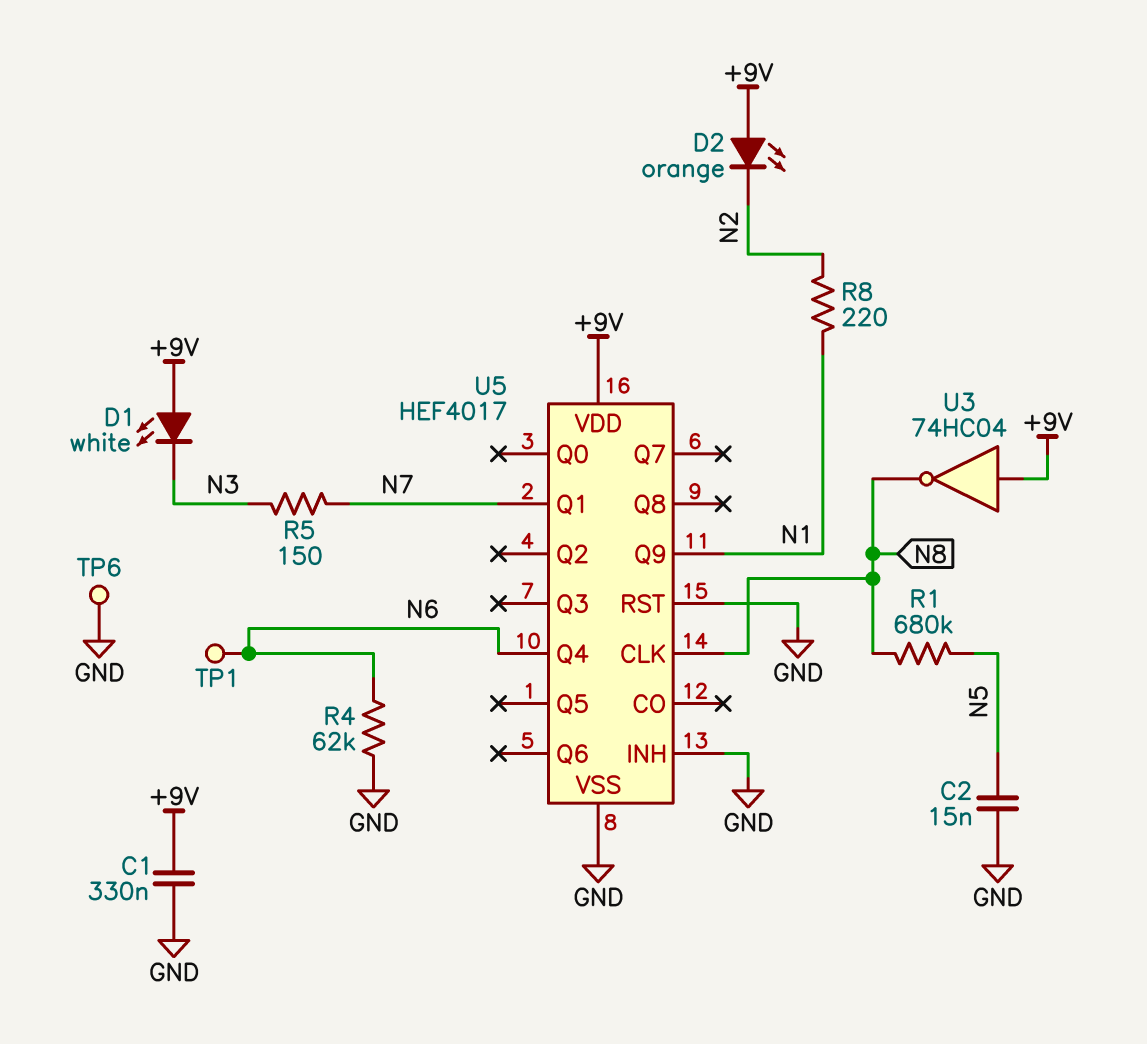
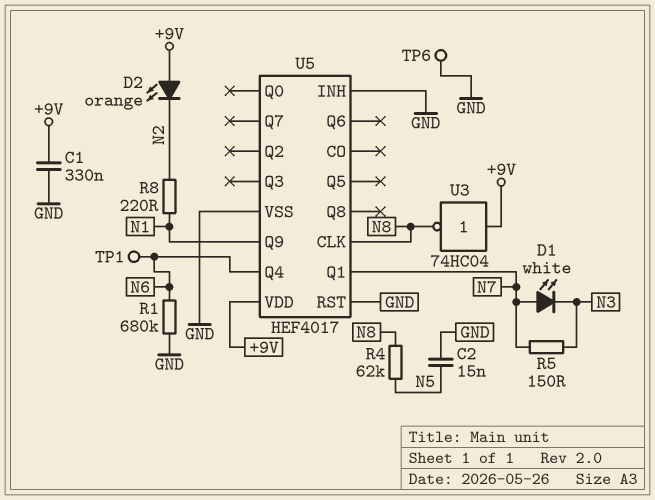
D1: LED white (A +9V, K N3) -> LED white (A N7, K N3)
R1: 680k (N5, N8) -> 680k (GND, N6)
R4: 62k (GND, N6) -> 62k (N5, N8)

